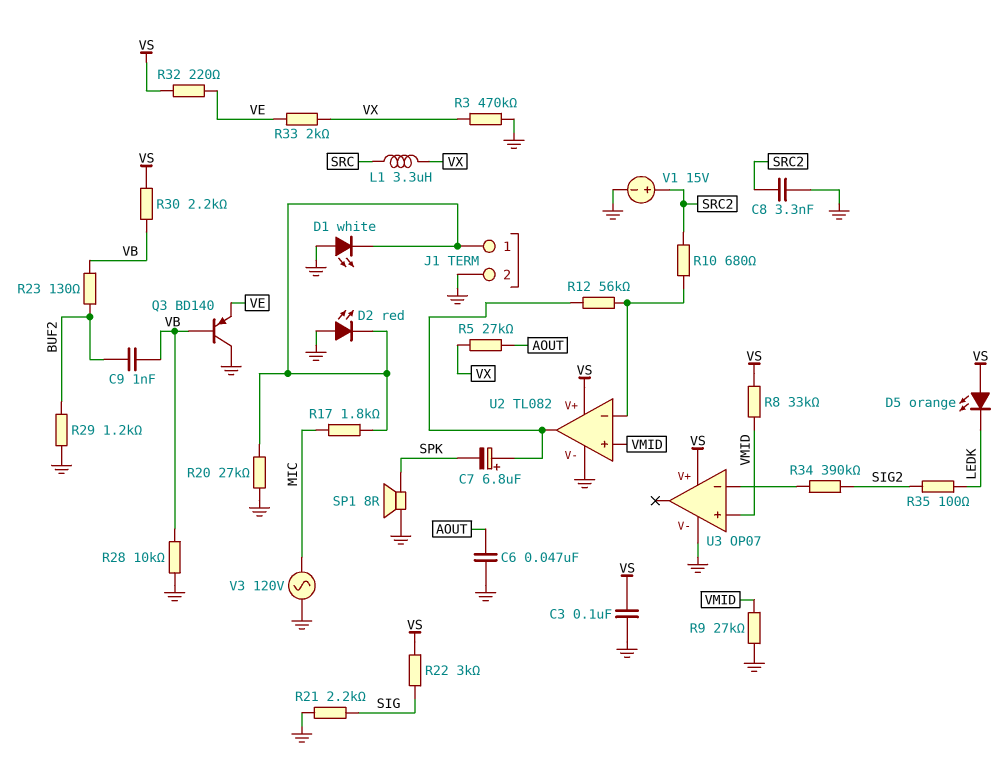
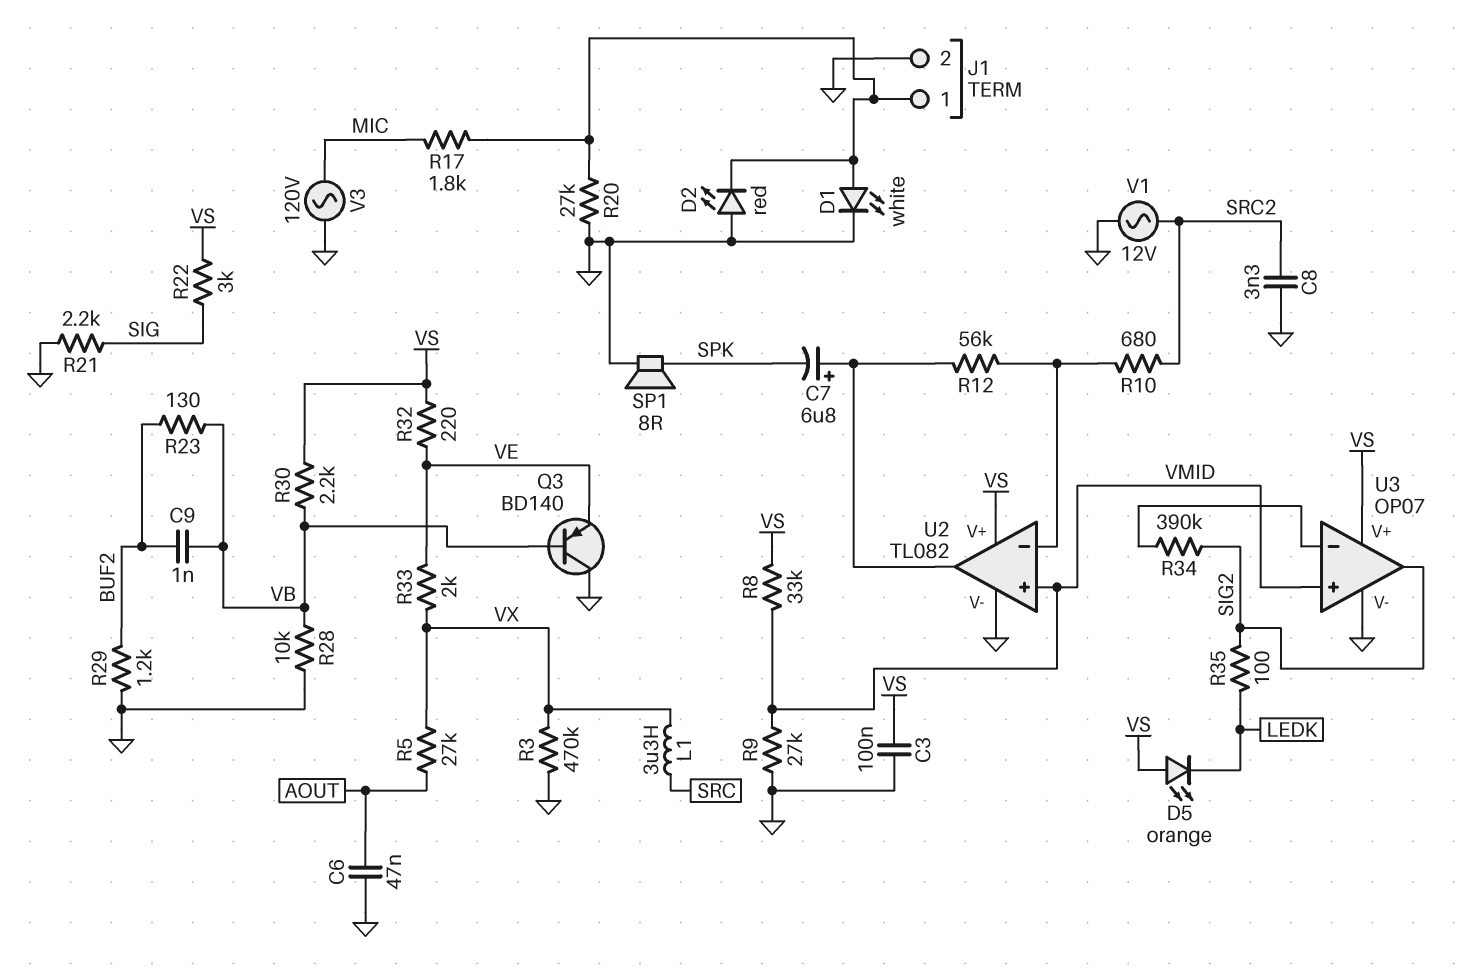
D1: LED white (A GND, K J1/1) -> LED white (A J1/1, K GND)
U3 pin out: none -> SIG2
V1: 15V (plus SRC2, minus GND) -> AC 12V (GND, SRC2)

